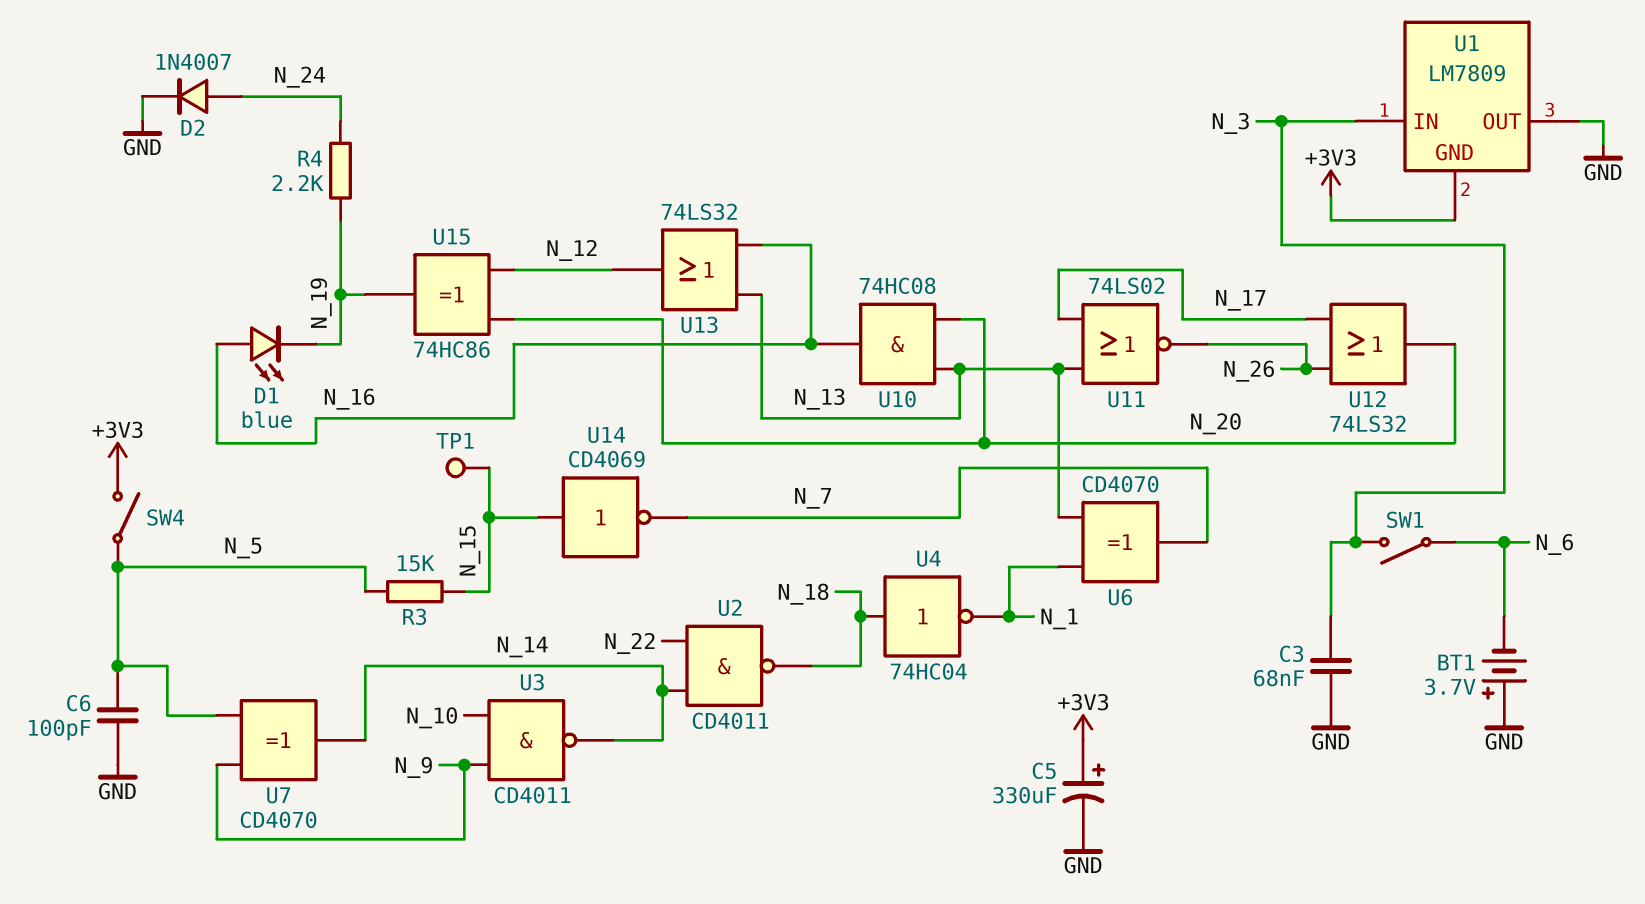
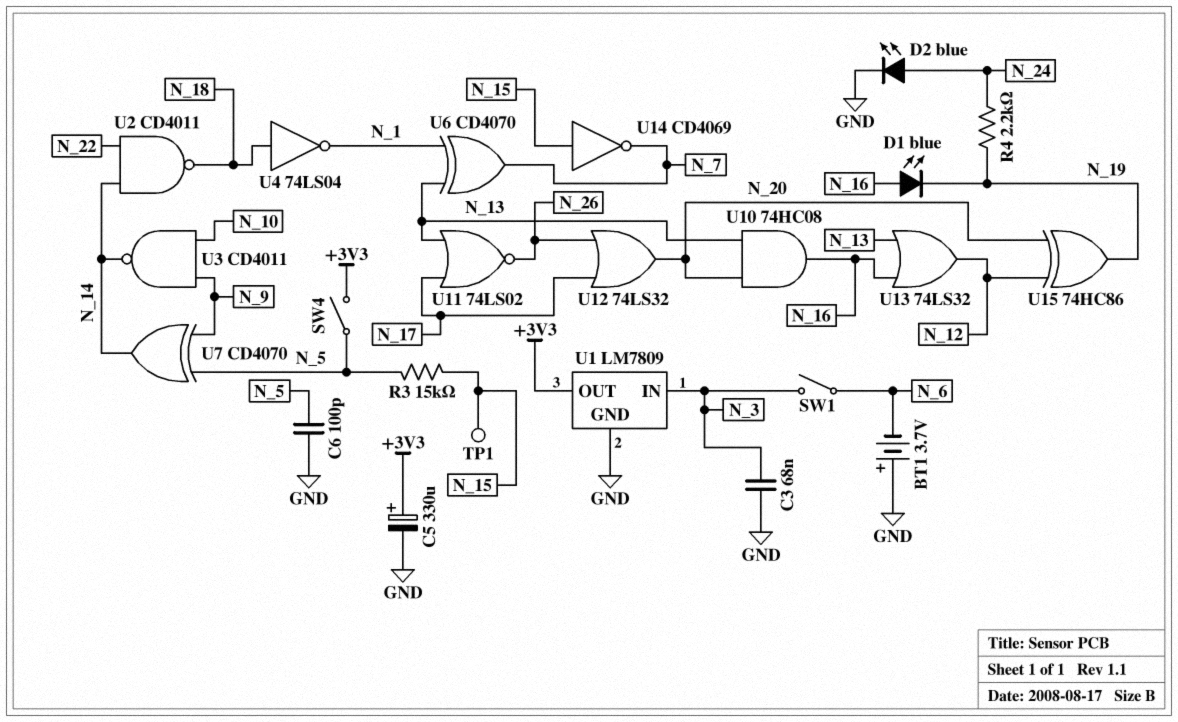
D2: diode 1N4007 (A N_24, K GND) -> LED blue (A N_24, K GND)
U1 pin GND: +3V3 -> GND
U1 pin OUT: GND -> +3V3
U4: NOT 74HC04 (in N_18, out N_1) -> NOT 74LS04 (in N_18, out N_1)

